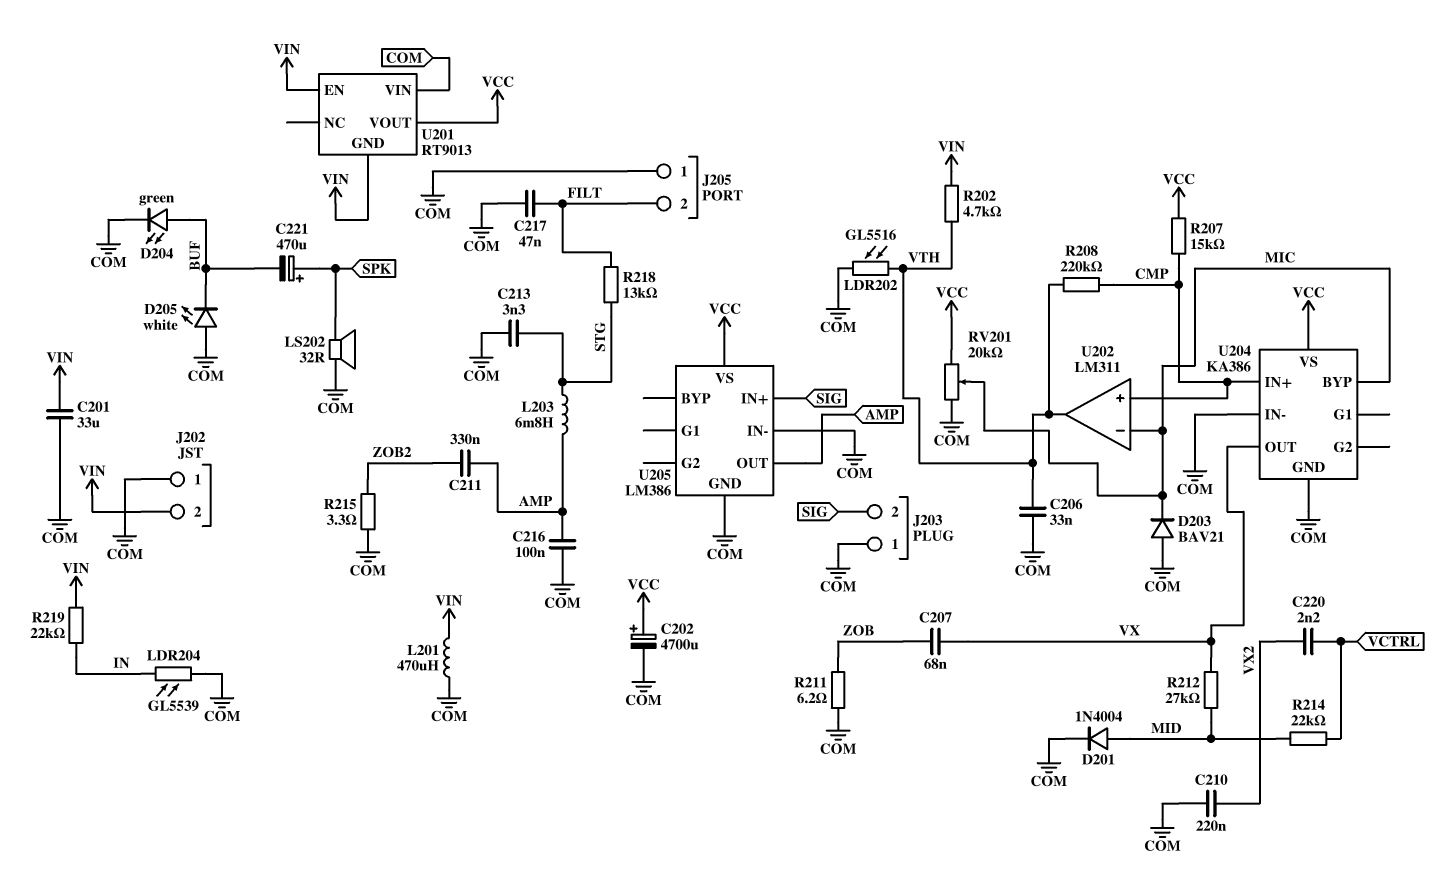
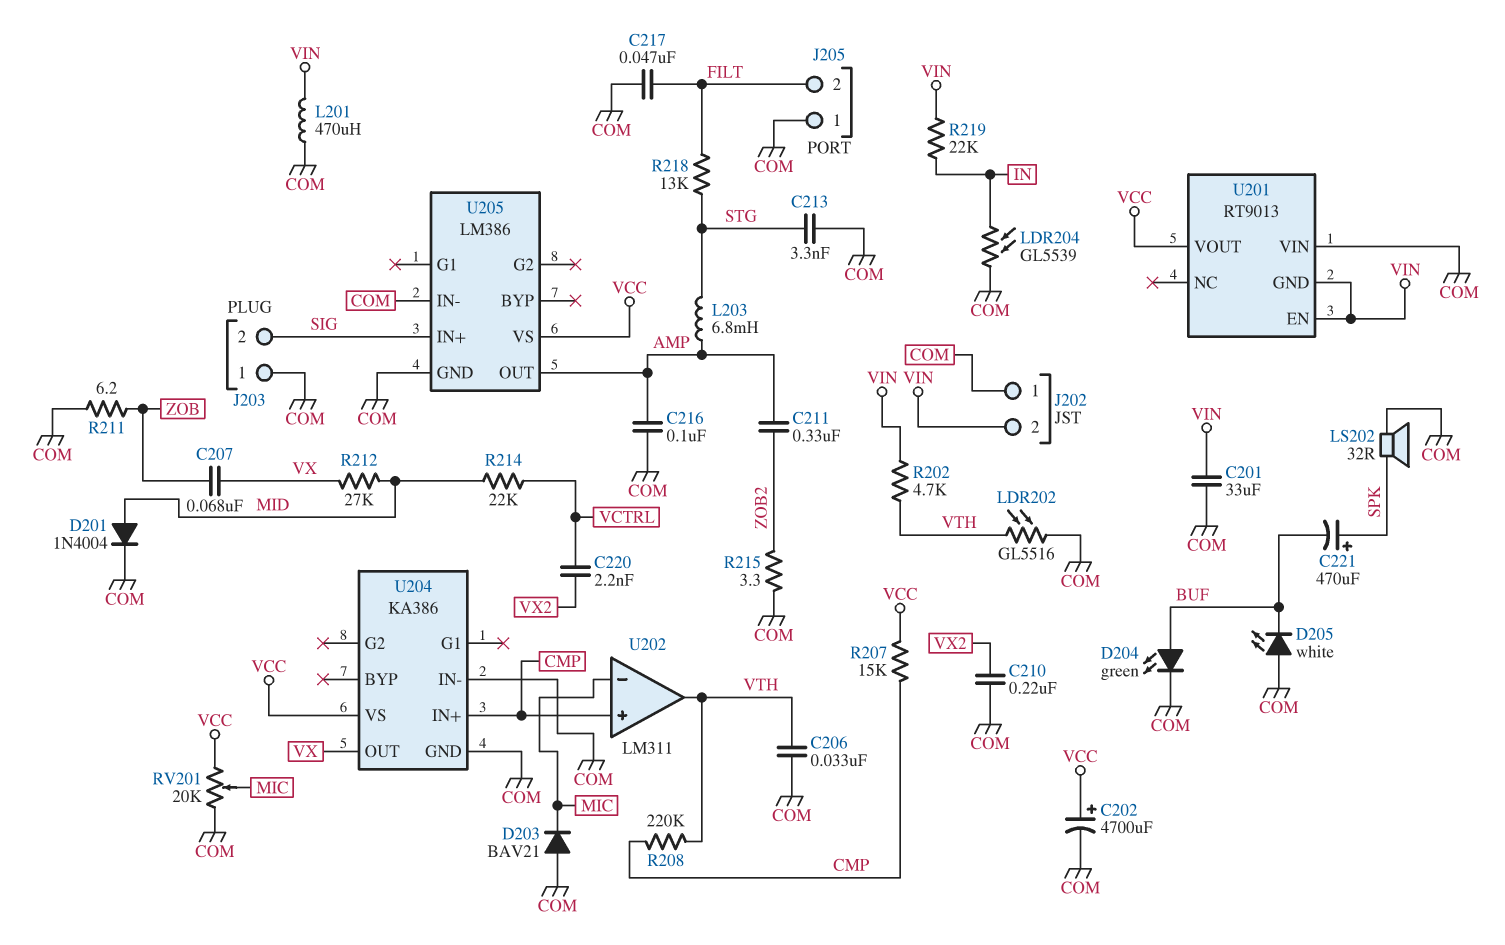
U204 pin BYP: MIC -> none

